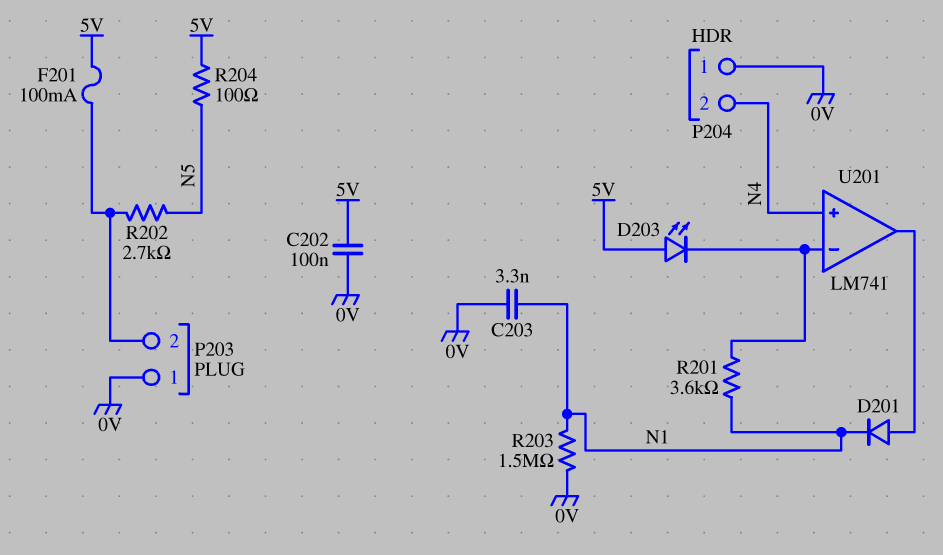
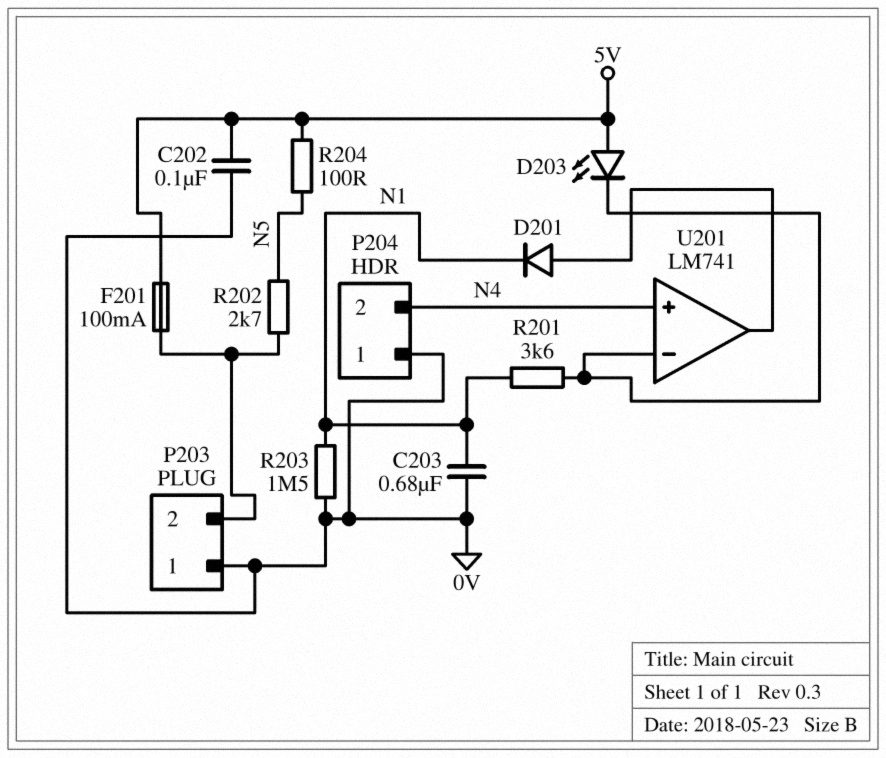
C203: 3.3nF (0V, N1) -> 680nF (0V, N1)

